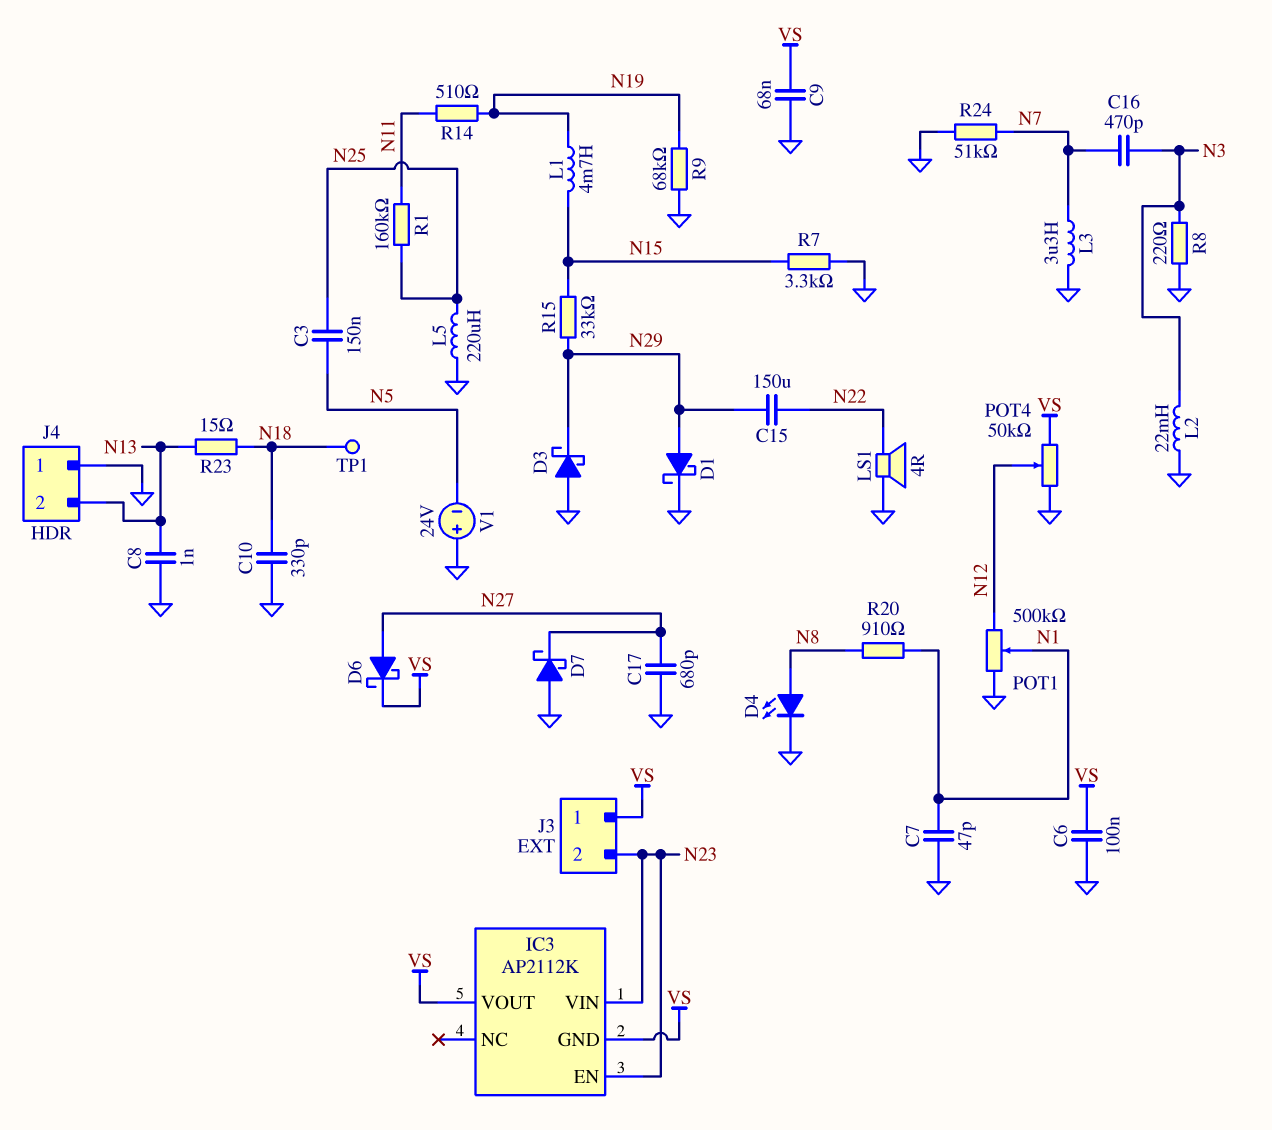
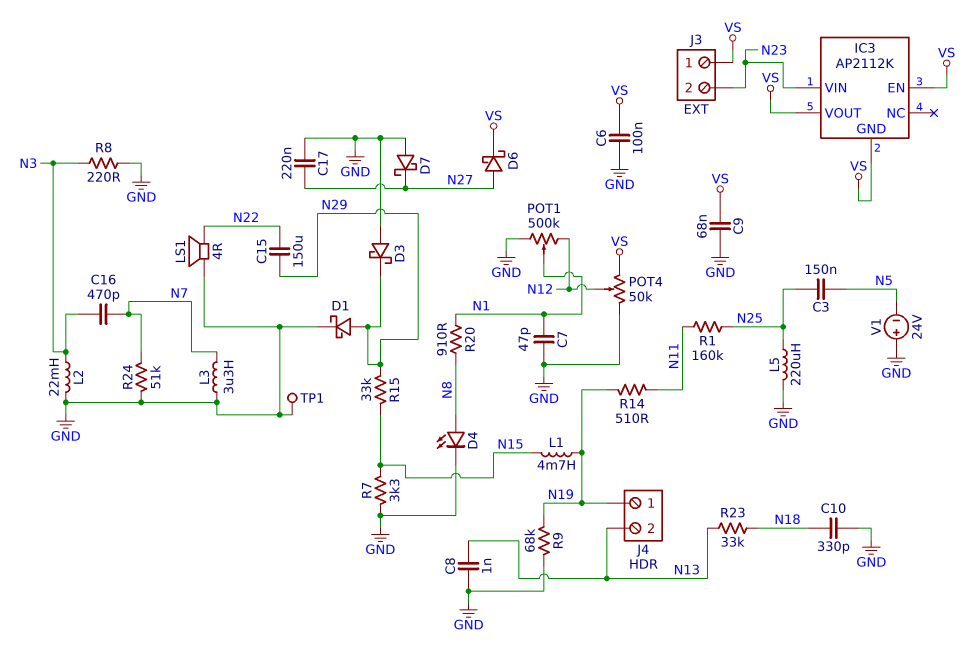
C17: 680pF (GND, N27) -> 220nF (GND, N27)
IC3 pin EN: N23 -> VS
J4 pin 1: GND -> N19
R23: 15 (N13, N18) -> 33k (N13, N18)
TP1: test point (N18) -> test point (GND)

